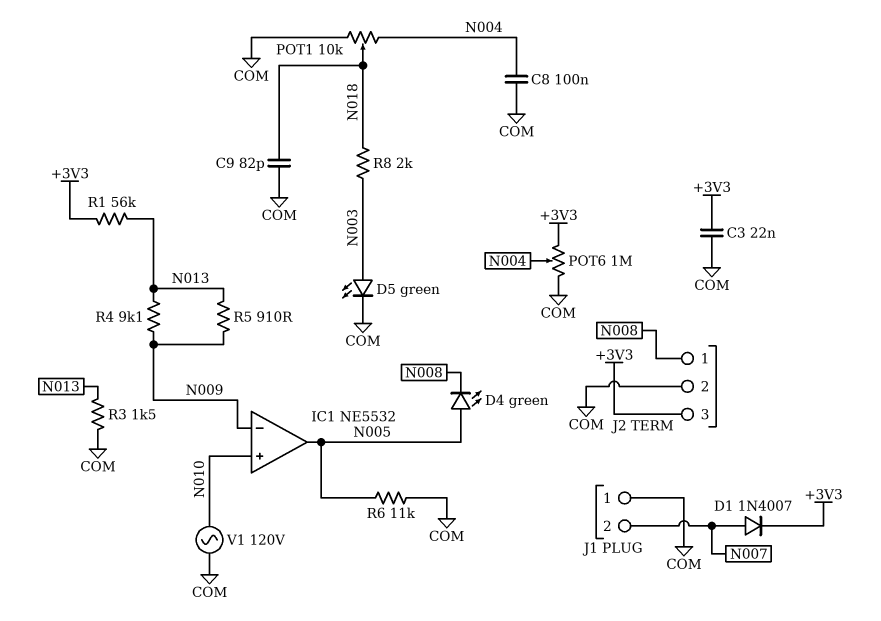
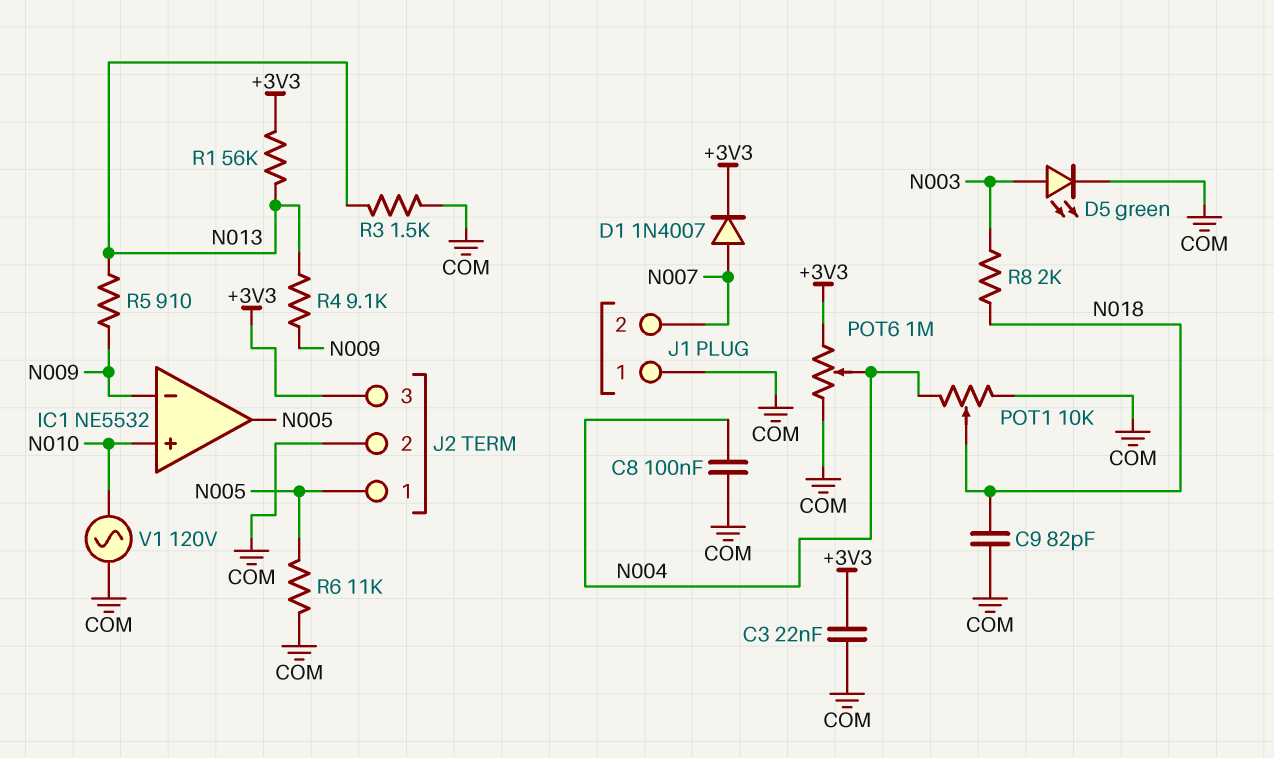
D4: LED green (A N005, K N008) -> none
J2 pin 1: N008 -> N005

